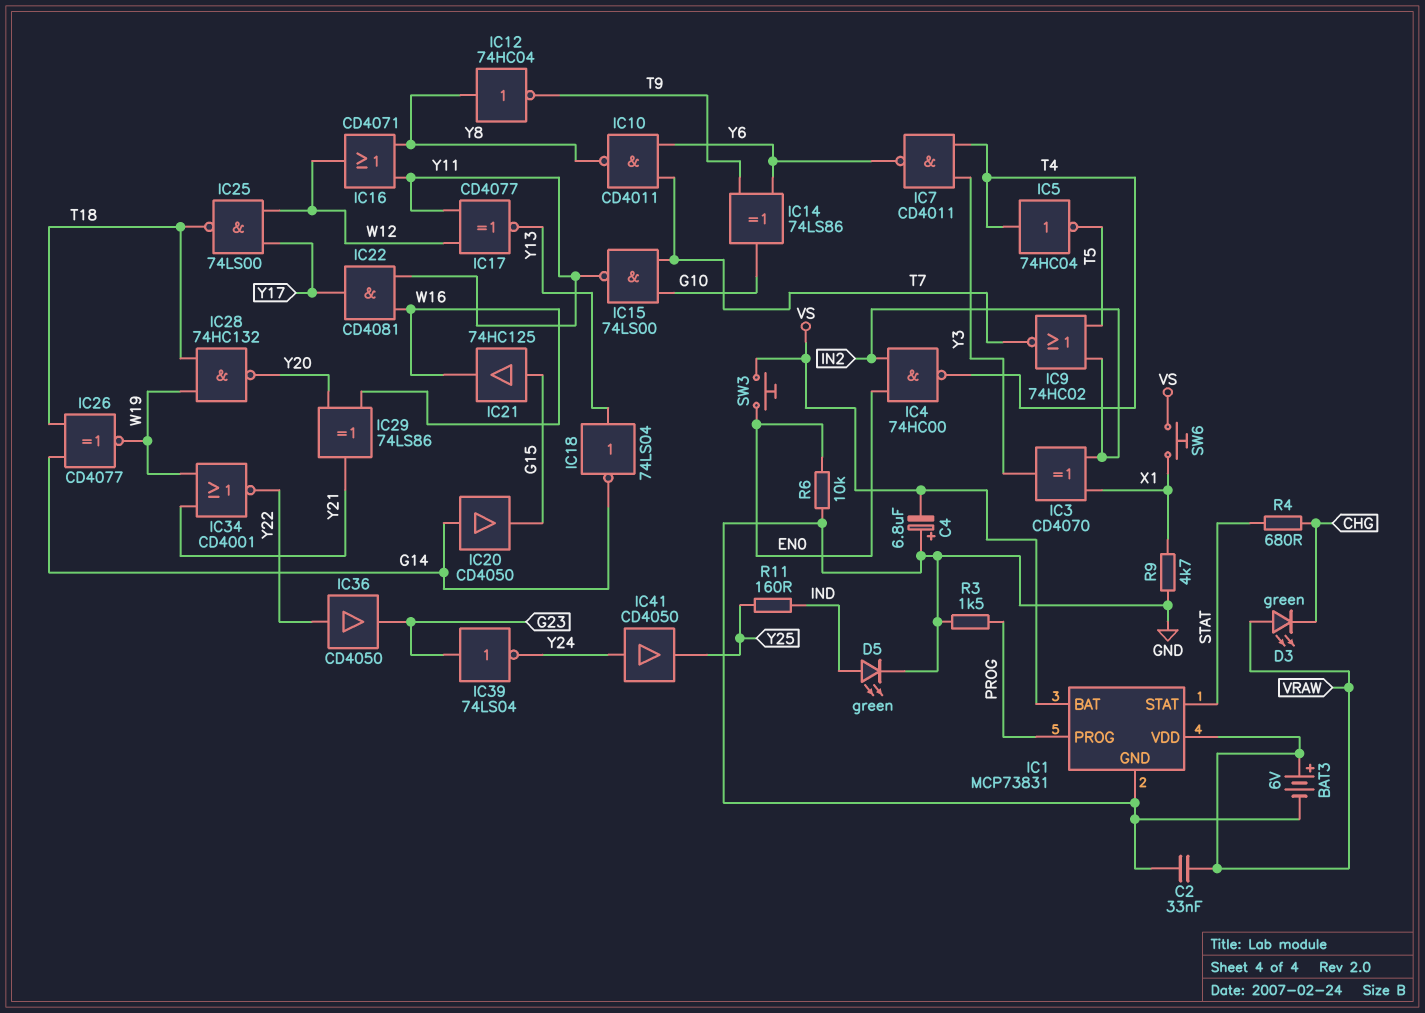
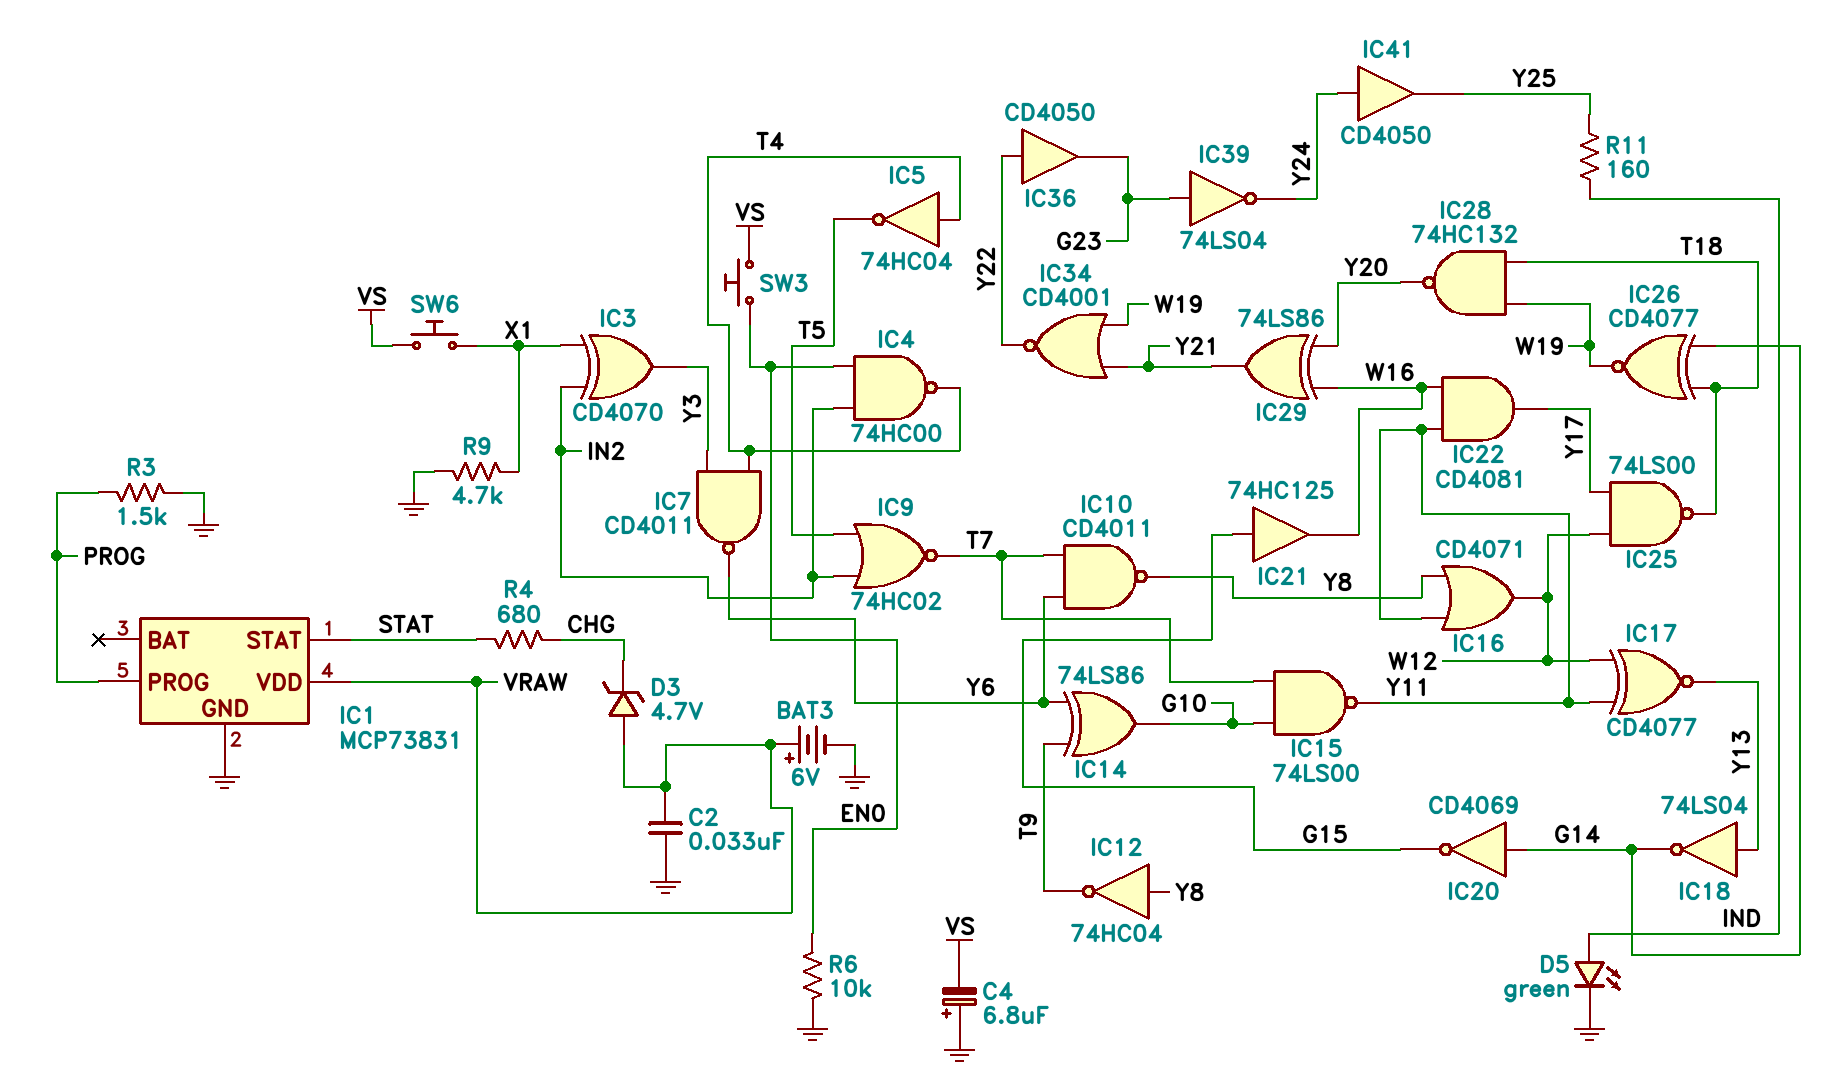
D3: LED green (A VRAW, K CHG) -> zener 4.7V (A VRAW, K CHG)
IC1 pin BAT: VS -> none
IC20: buffer CD4050 (in G14, out G15) -> NOT CD4069 (in G14, out G15)

